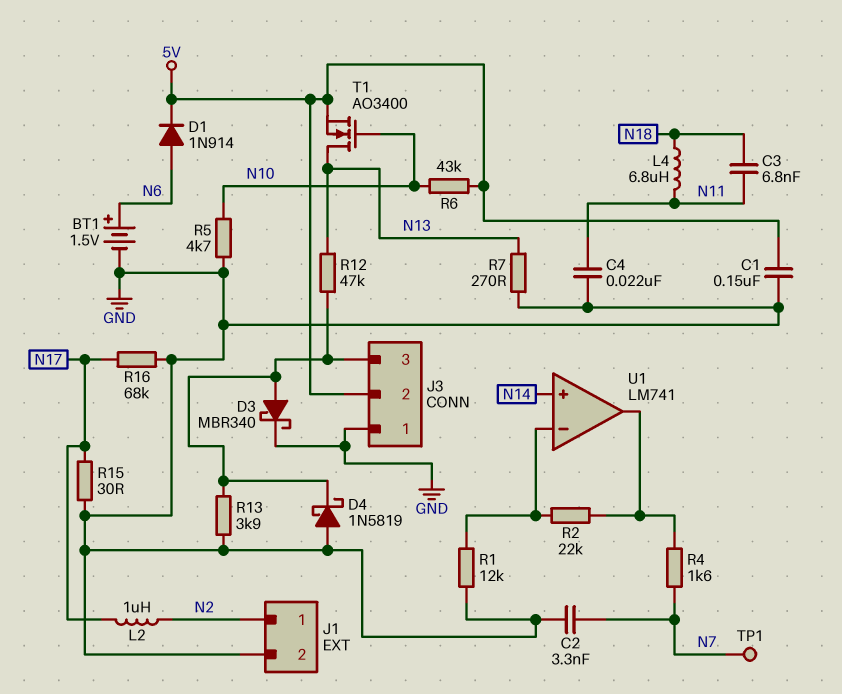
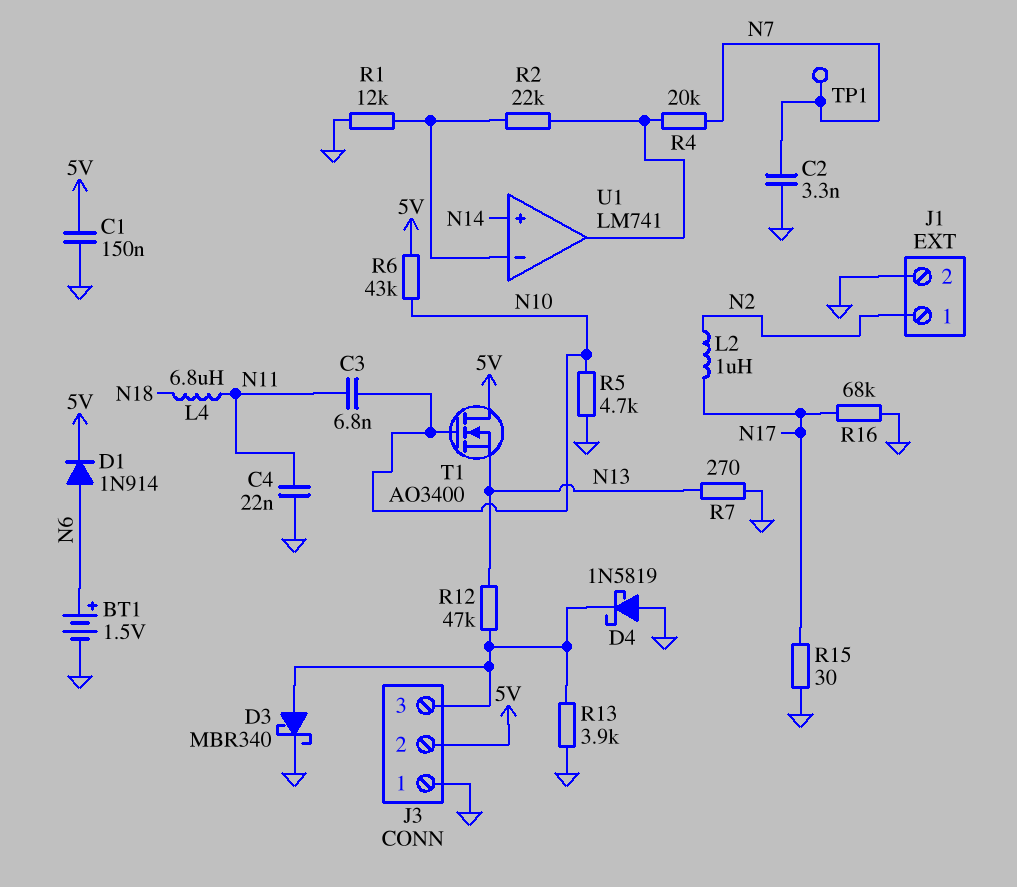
C3: 6.8nF (N11, N18) -> 6.8nF (N10, N11)
R4: 1.6k (N7, U1/out) -> 20k (N7, U1/out)
T1: NMOS AO3400 (G N10, D N13, S 5V) -> NMOS AO3400 (G N10, D 5V, S N13)

